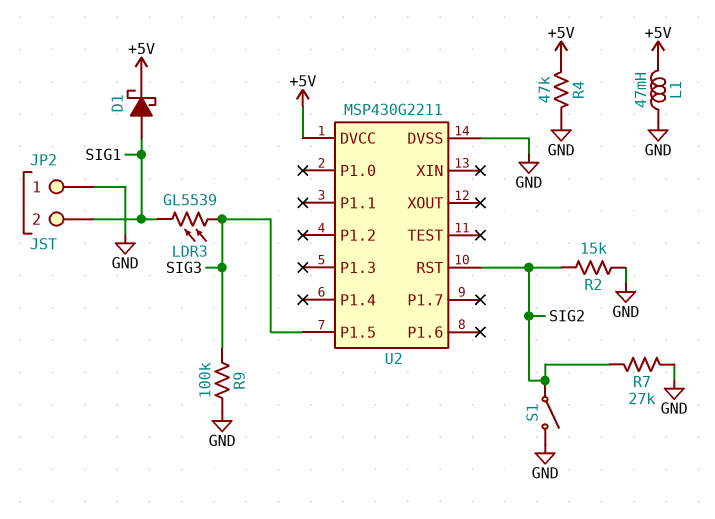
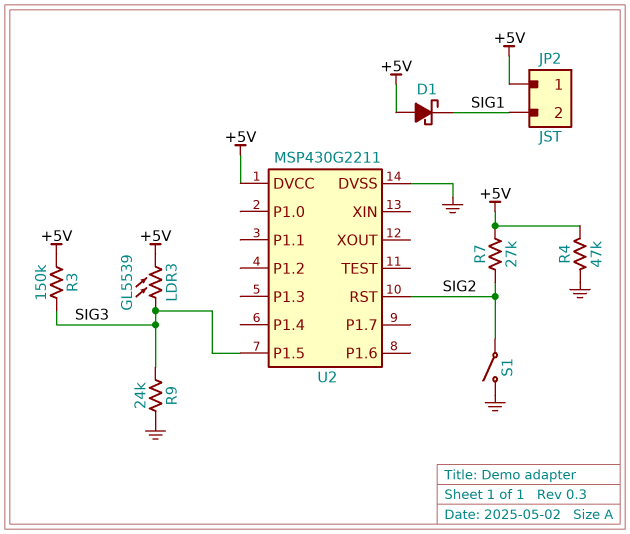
D1: schottky (A SIG1, K +5V) -> schottky (A +5V, K SIG1)
JP2 pin 1: GND -> +5V
L1: 47mH (+5V, GND) -> none
LDR3: GL5539 (SIG1, SIG3) -> GL5539 (+5V, SIG3)
R2: 15k (GND, SIG2) -> none
R3: none -> 150k (+5V, SIG3)
R7: 27k (GND, SIG2) -> 27k (+5V, SIG2)
R9: 100k (GND, SIG3) -> 24k (GND, SIG3)

